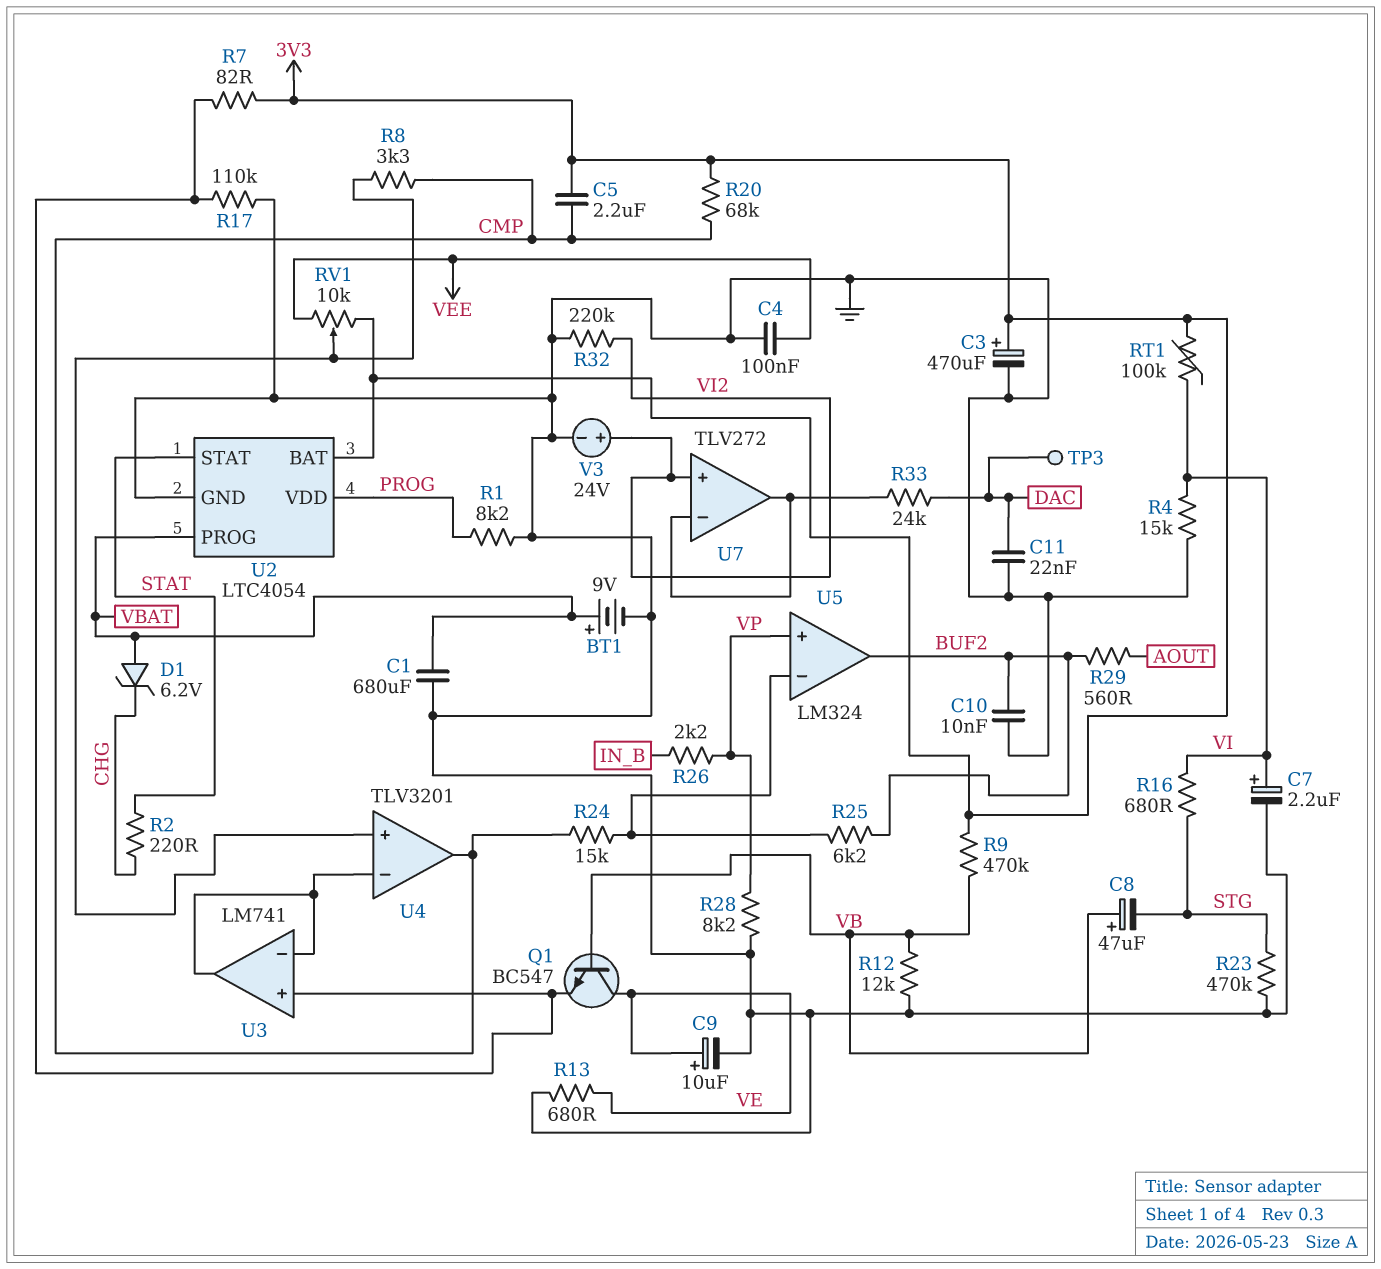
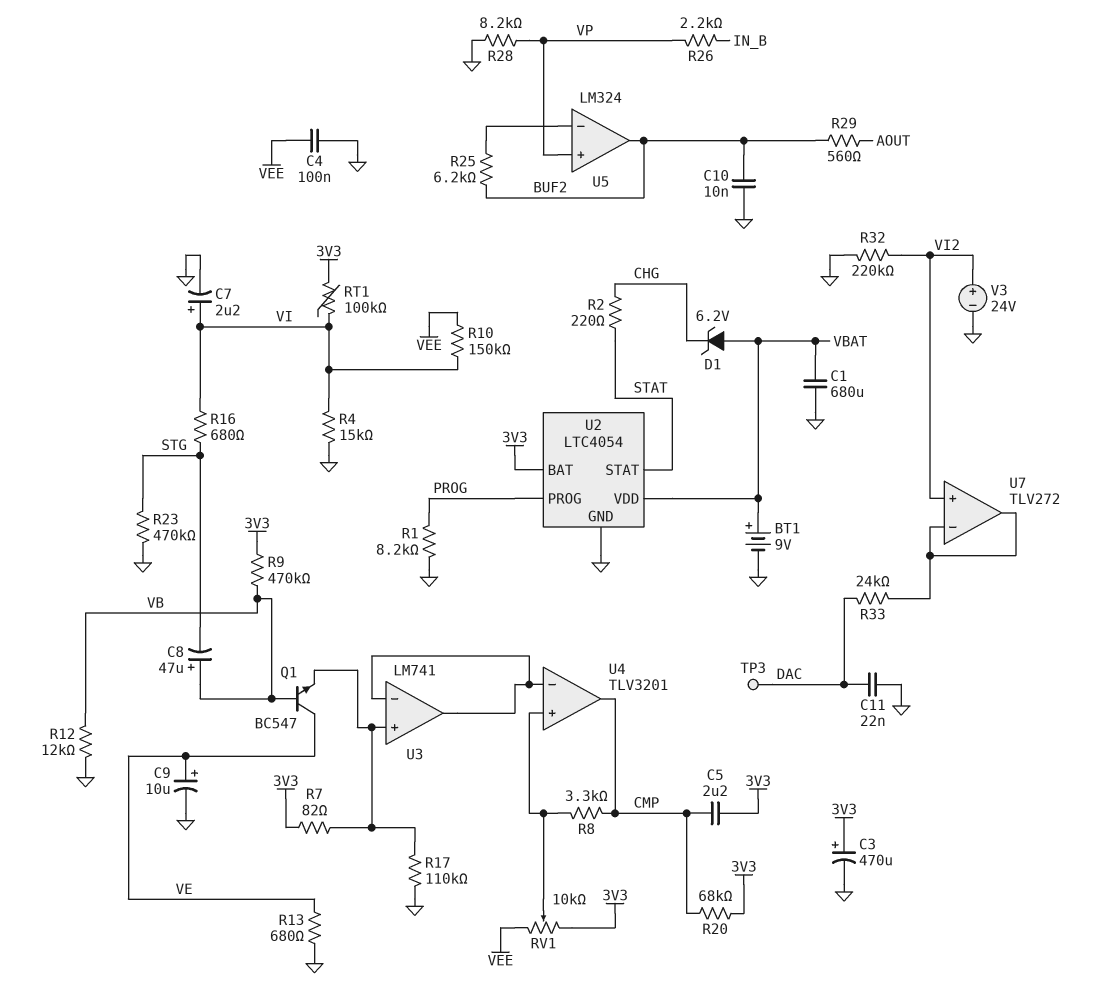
R10: none -> 150k (VEE, VI)
R24: 15k (CMP, U5/in-) -> none
U2 pin PROG: VBAT -> PROG
U2 pin VDD: PROG -> VBAT

